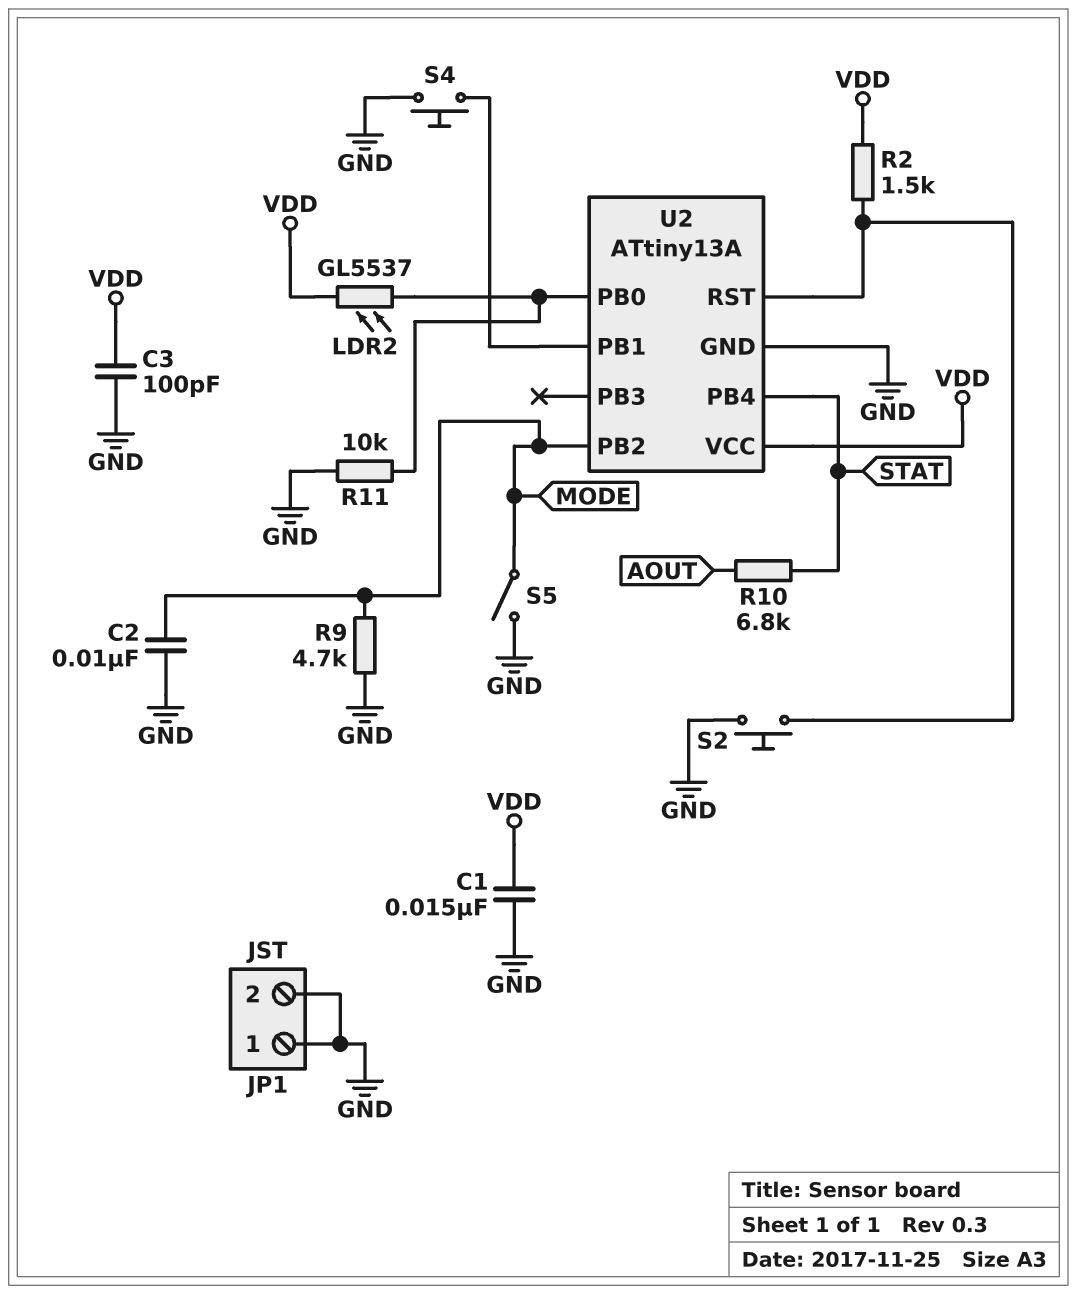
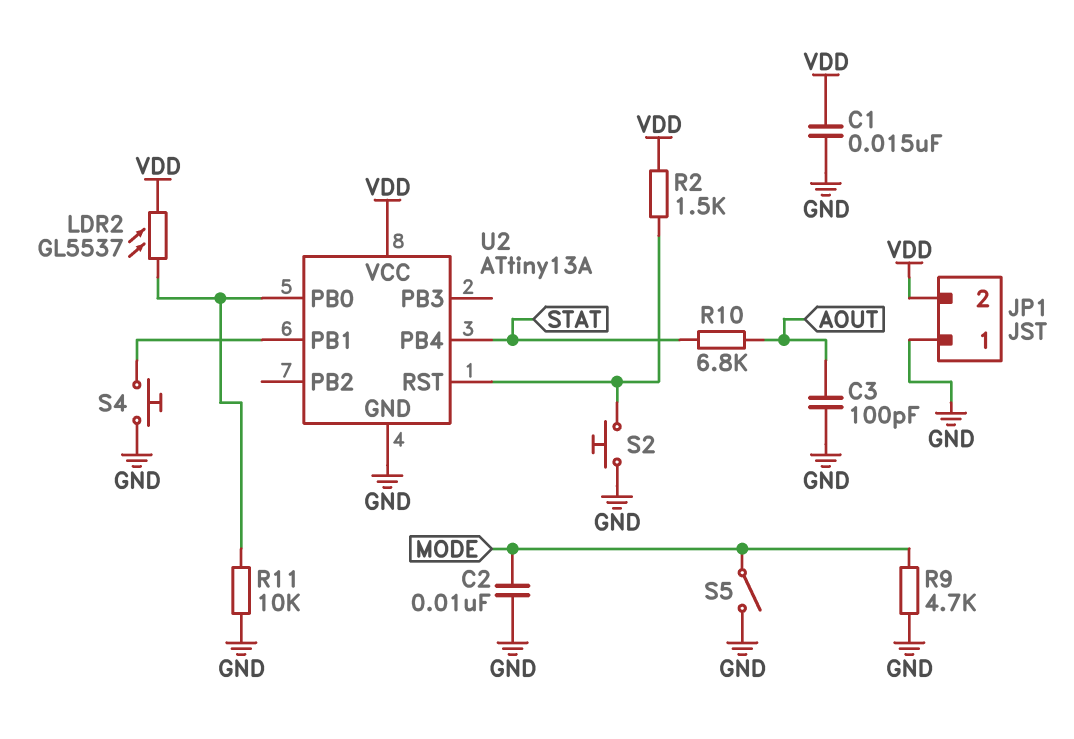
C3: 100pF (GND, VDD) -> 100pF (AOUT, GND)
JP1 pin 2: GND -> VDD
U2 pin PB2: MODE -> none

